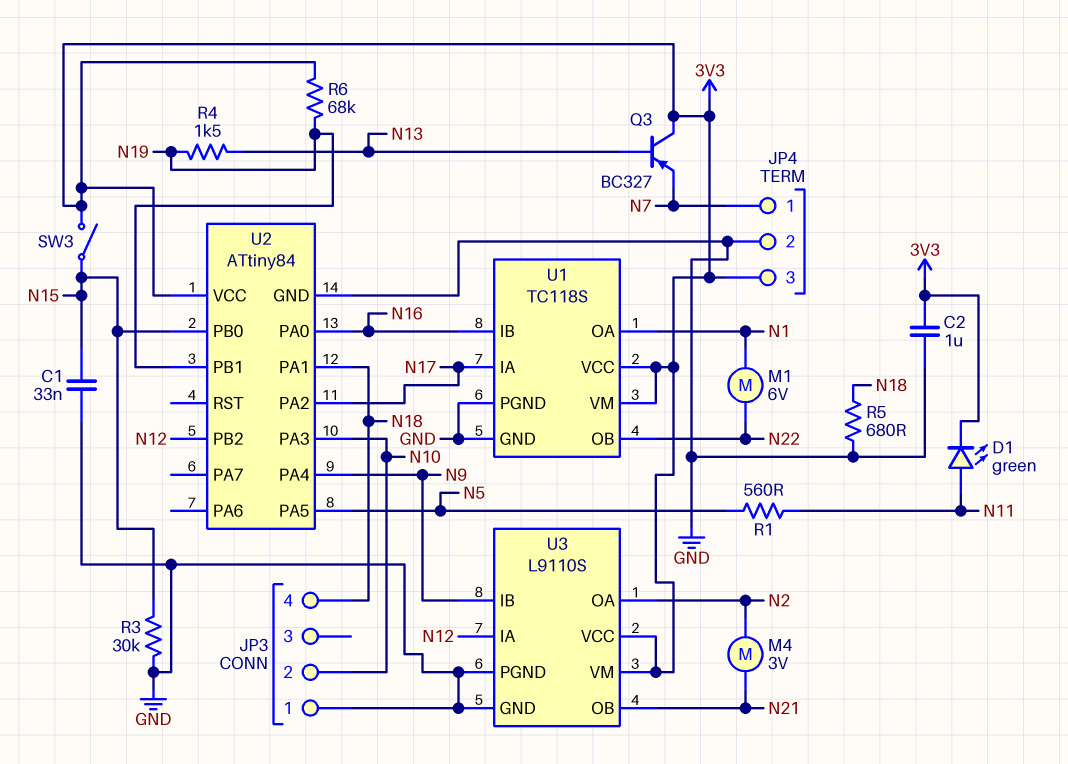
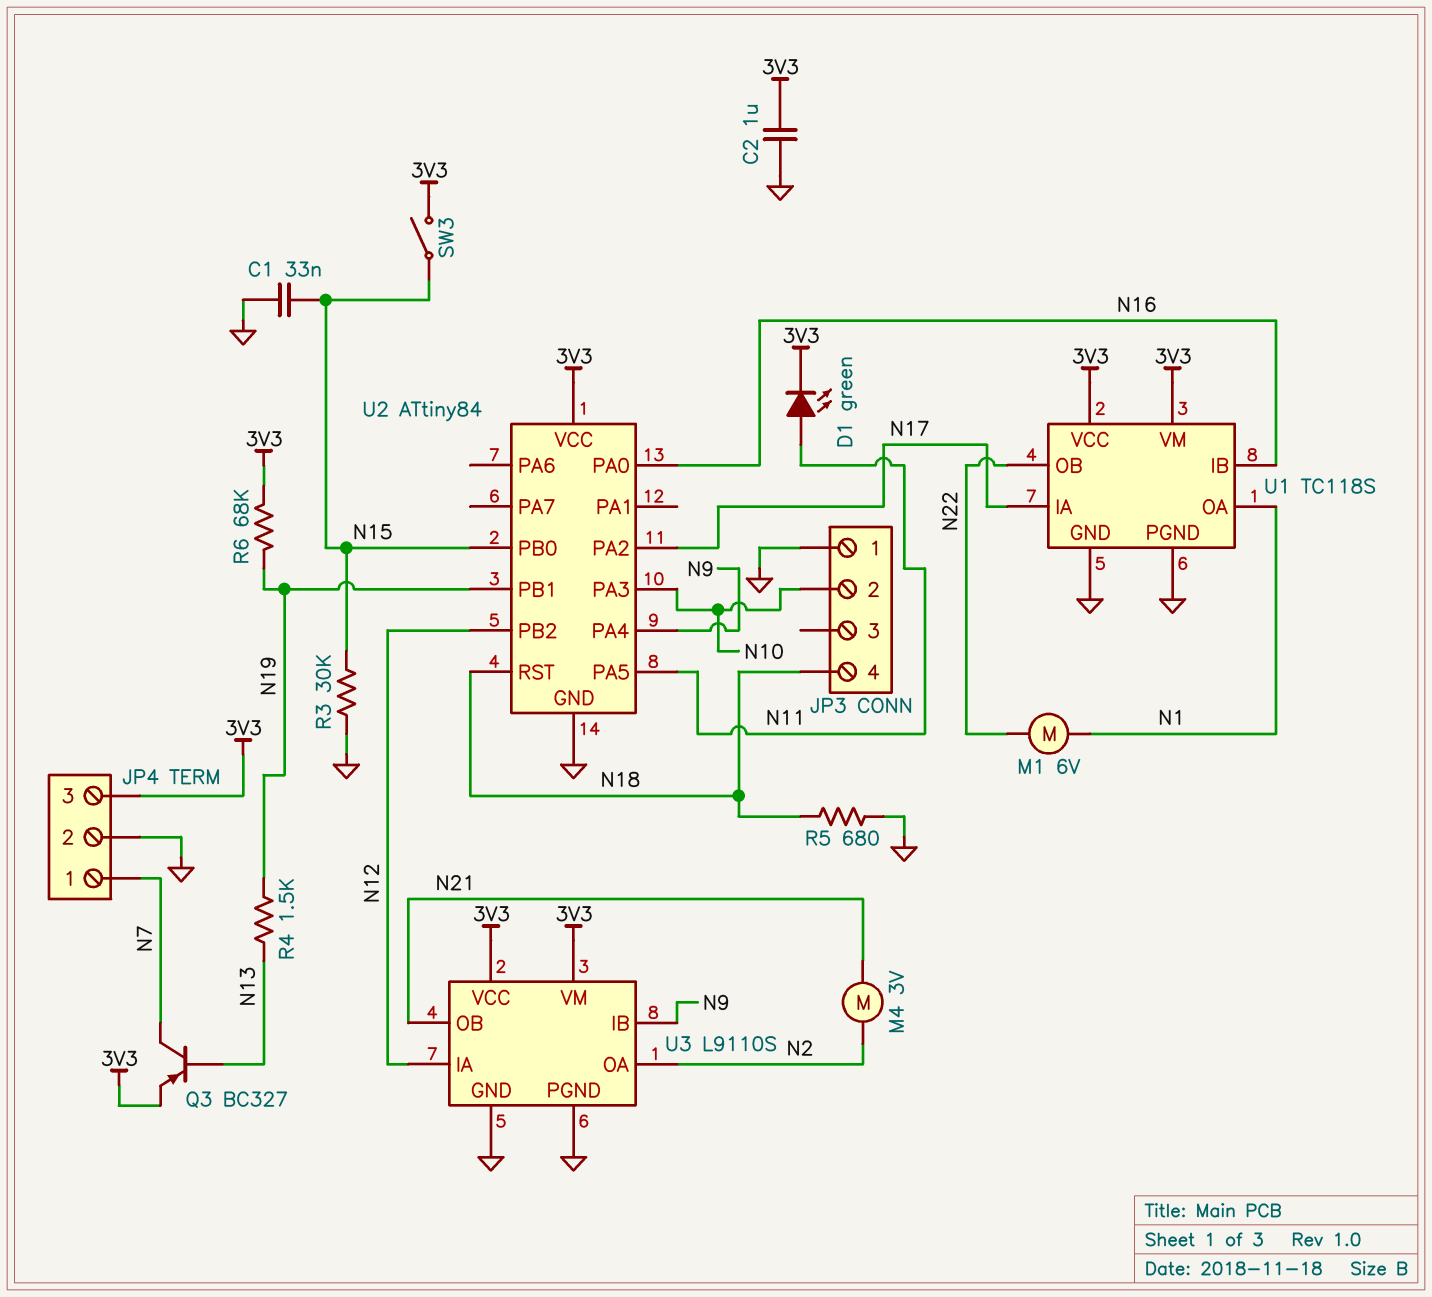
Q3: PNP BC327 (B N13, C 3V3, E N7) -> PNP BC327 (B N13, C N7, E 3V3)
R1: 560 (N5, N11) -> none
U2 pin PA1: N18 -> none
U2 pin PA5: N5 -> N11
U2 pin RST: none -> N18

